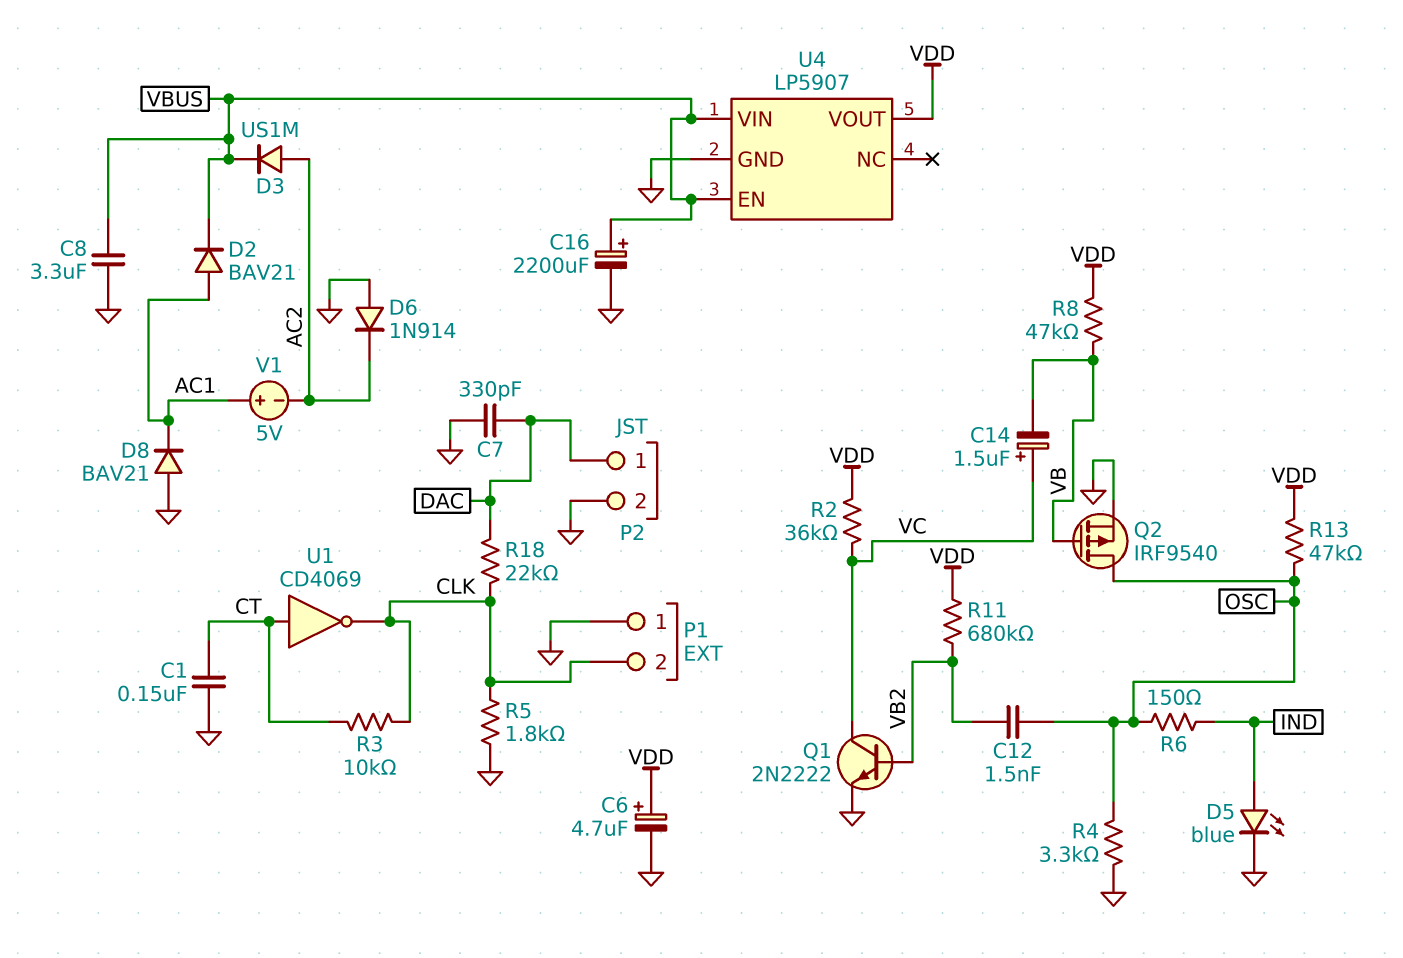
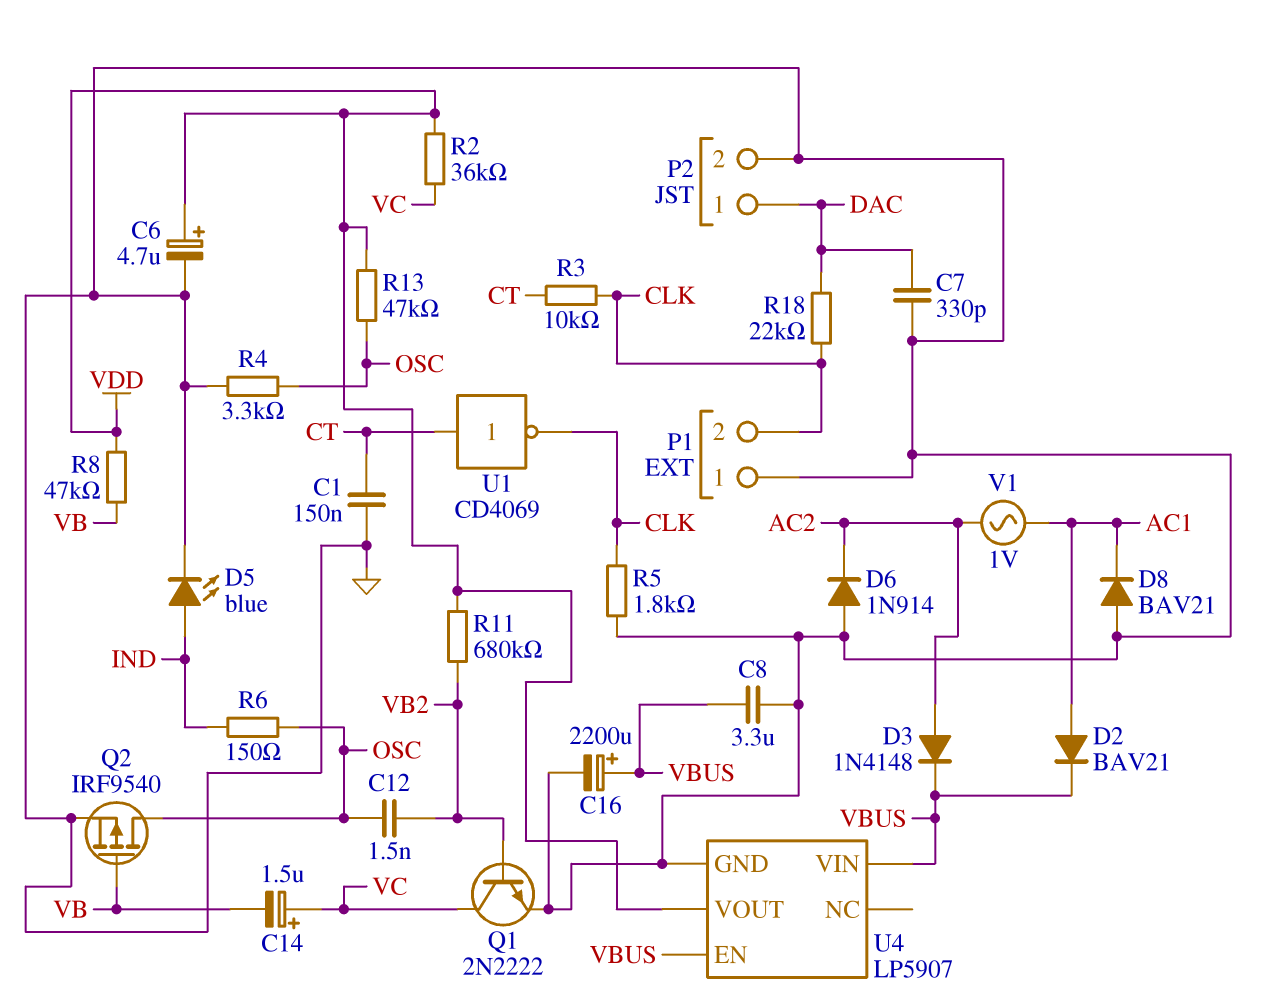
D3: diode US1M (A AC2, K VBUS) -> diode 1N4148 (A AC2, K VBUS)
V1: 5V (plus AC1, minus AC2) -> AC 1V (AC1, AC2)

